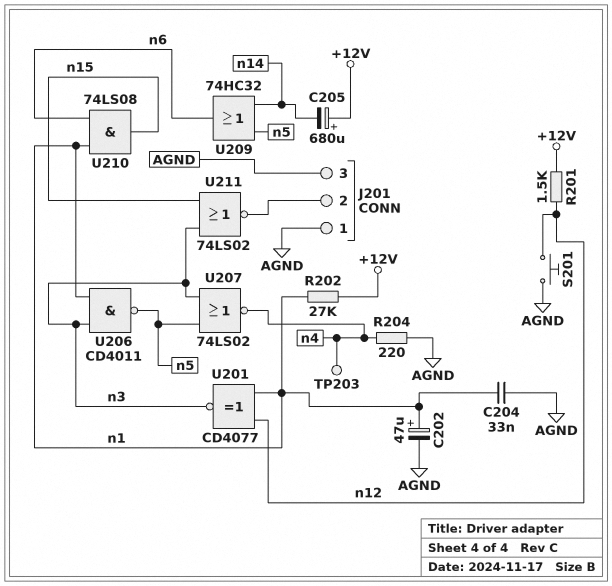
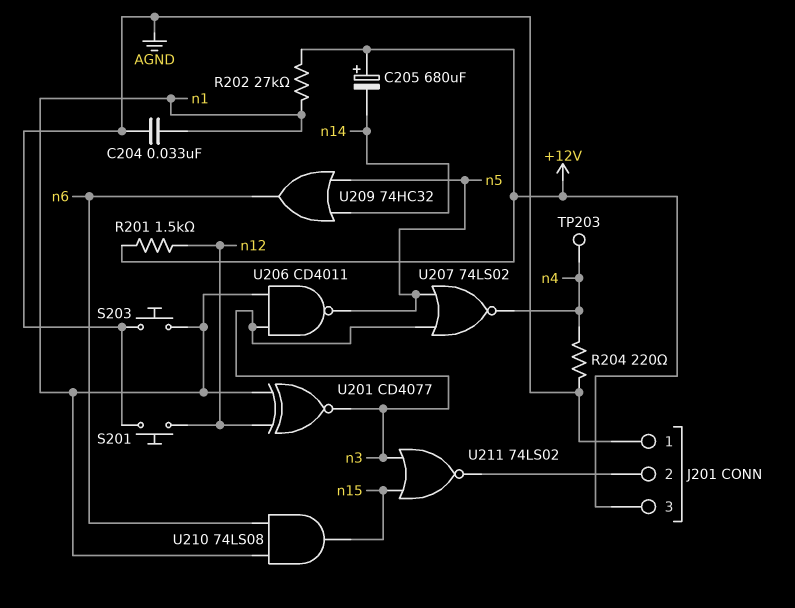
C202: 47uF (plus n1, minus AGND) -> none
J201 pin 3: AGND -> +12V
S203: none -> button (AGND, n1)

